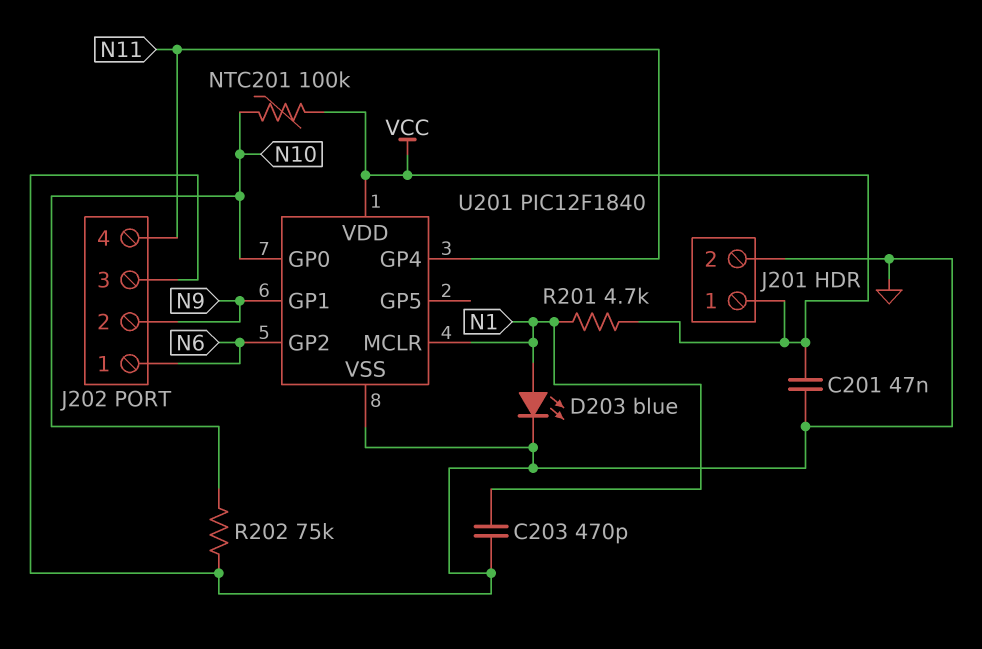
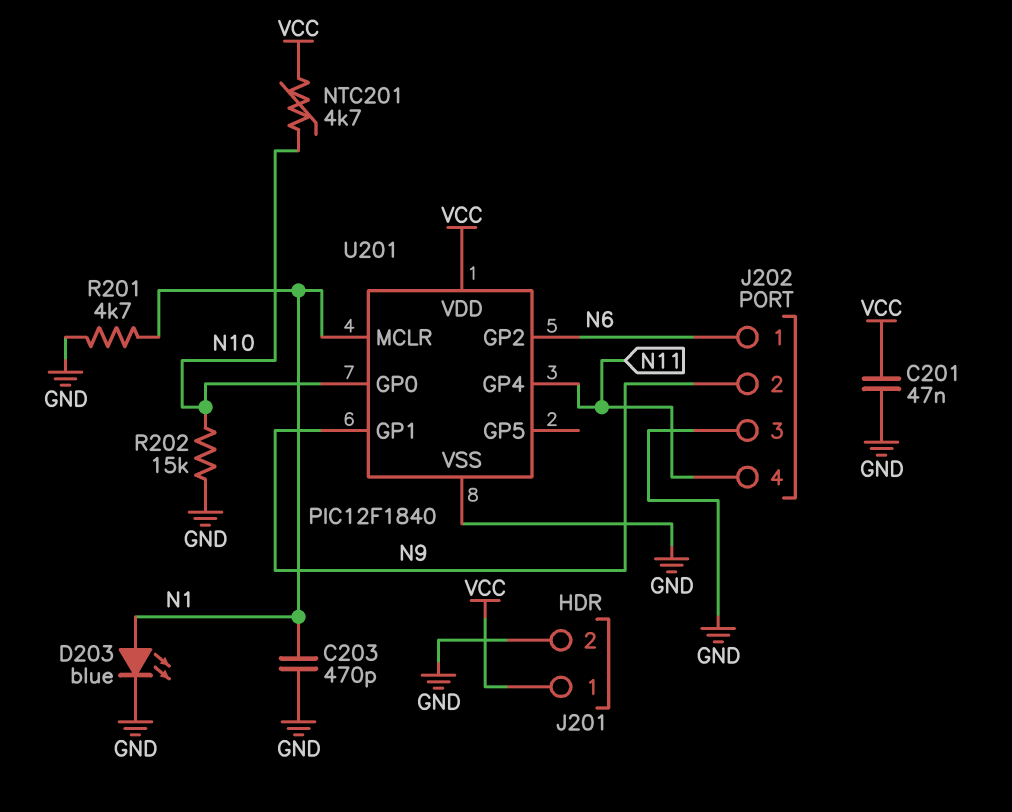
NTC201: 100k (N10, VCC) -> 4.7k (N10, VCC)
R201: 4.7k (N1, VCC) -> 4.7k (GND, N1)
R202: 75k (GND, N10) -> 15k (GND, N10)

